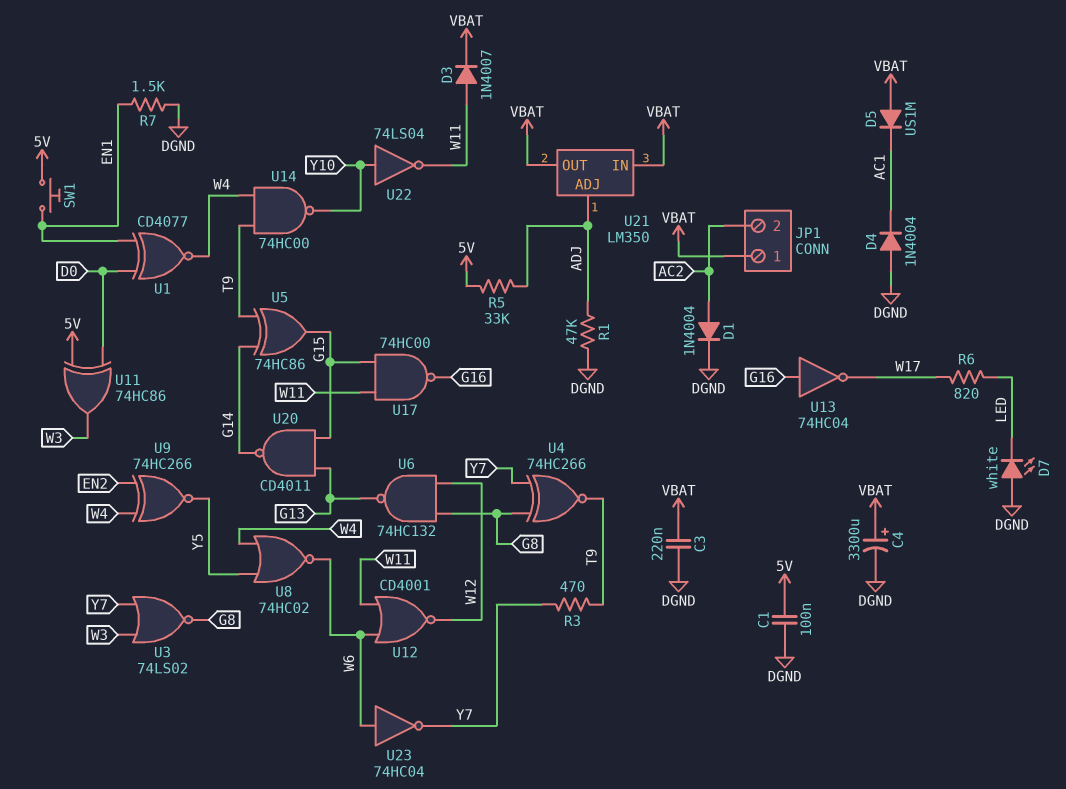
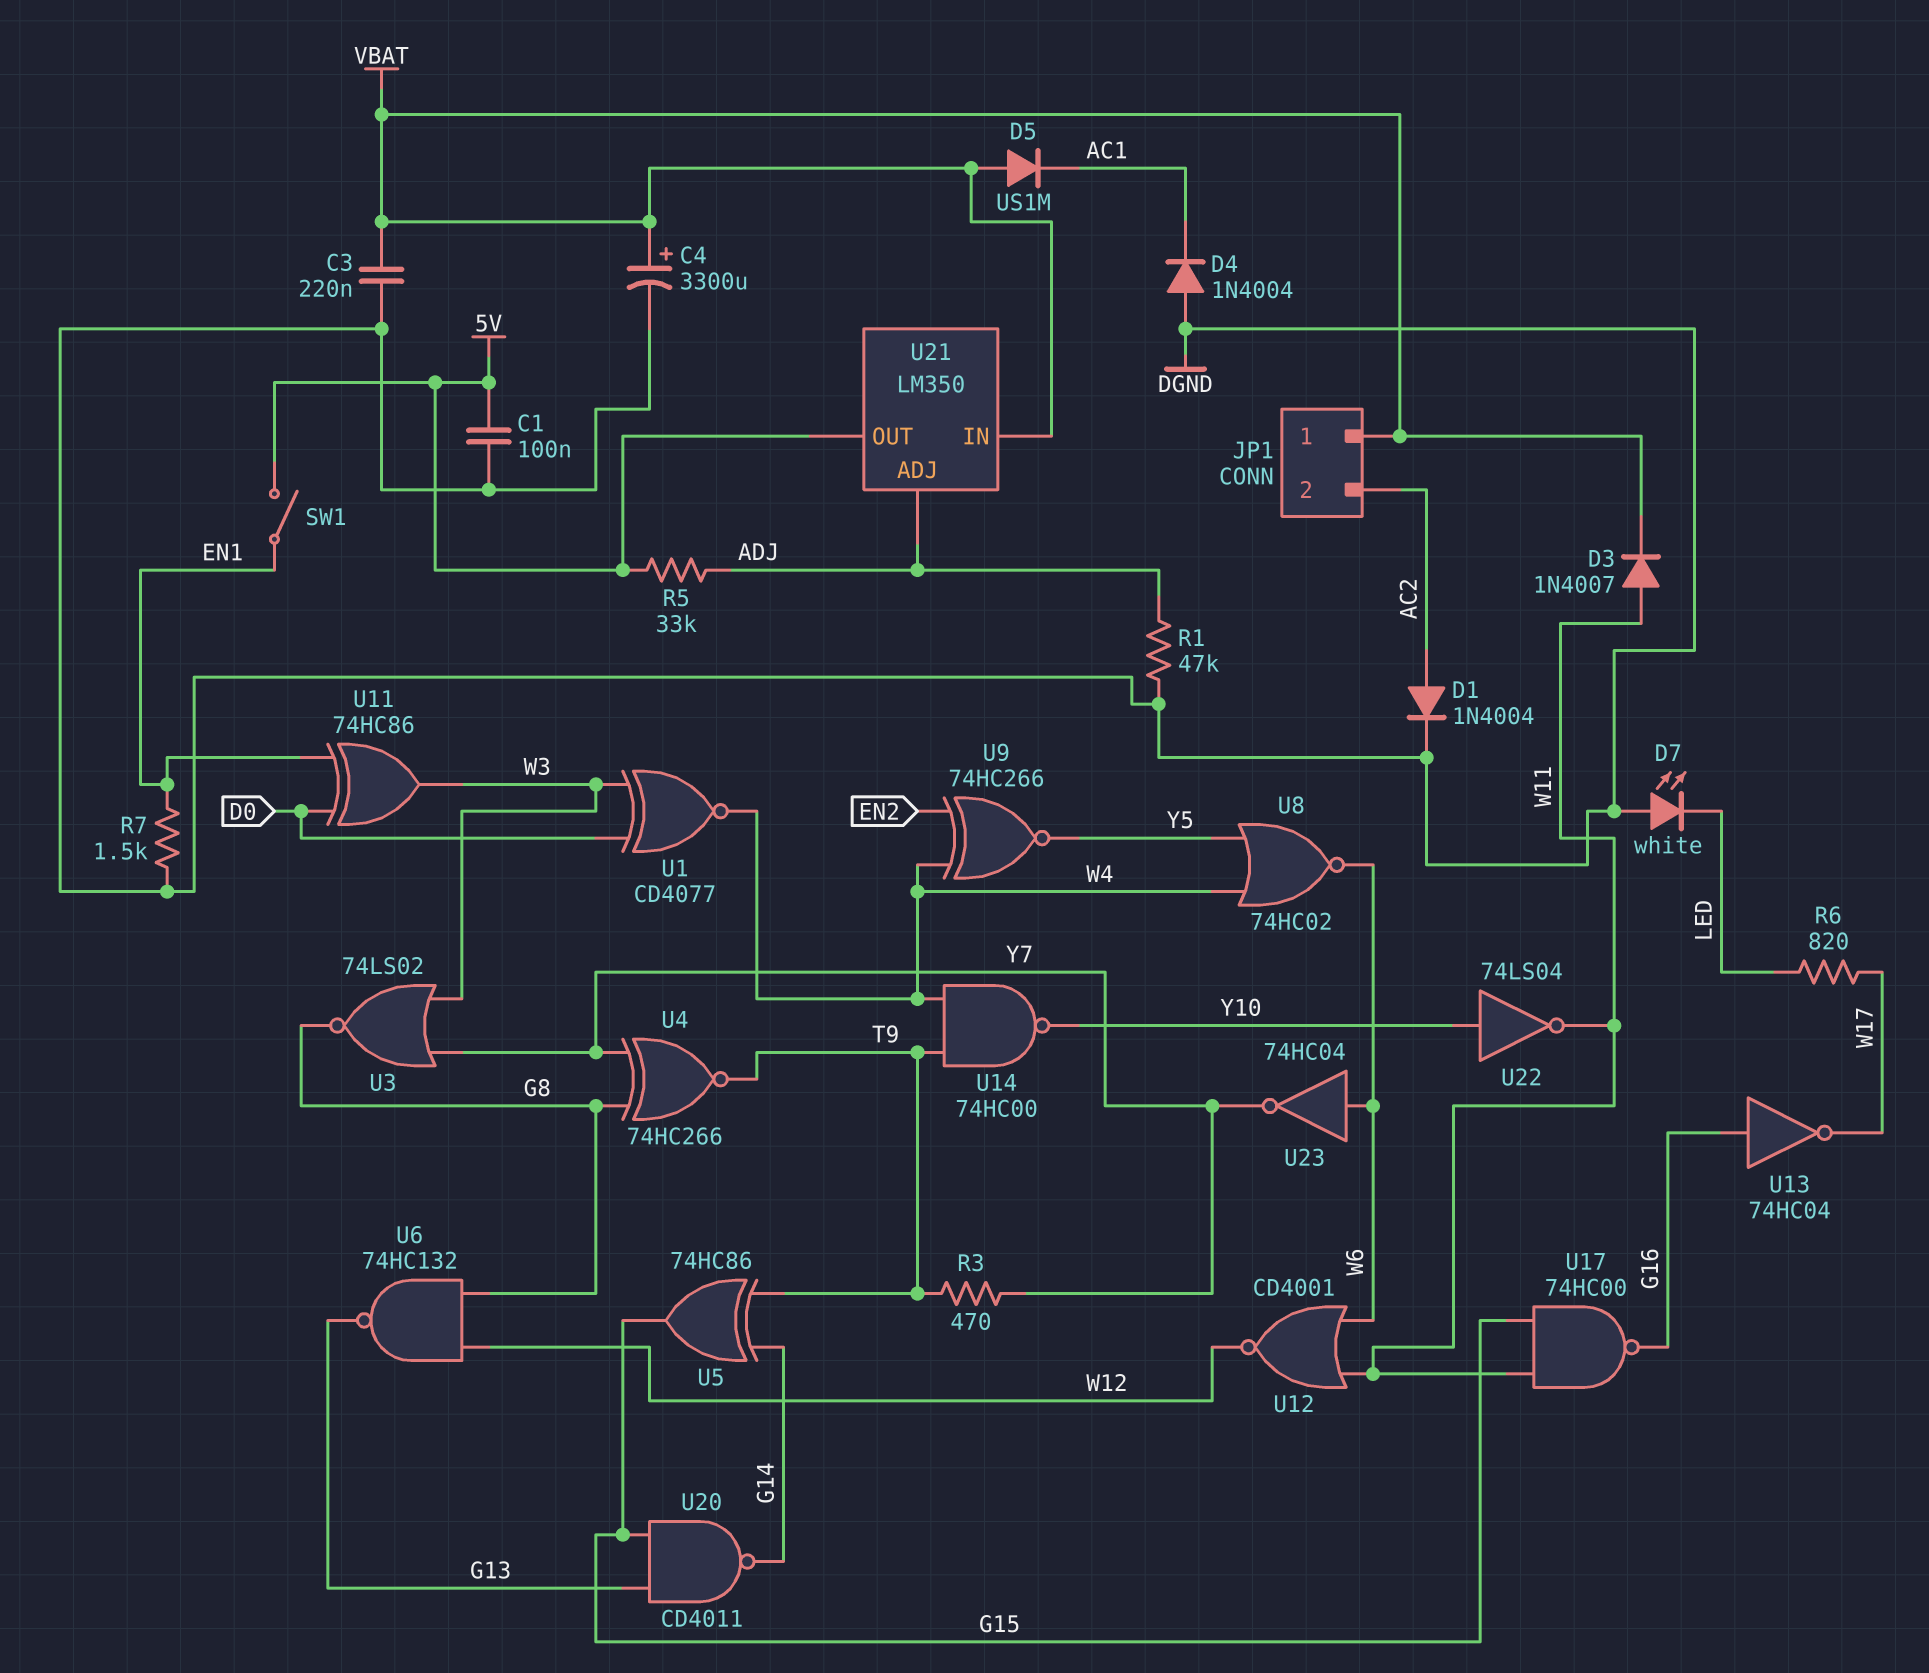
SW1: button (5V, EN1) -> switch (5V, EN1)
U1: XNOR CD4077 (in D0, in EN1, out W4) -> XNOR CD4077 (in D0, in W3, out W4)
U11: XOR 74HC86 (in 5V, in D0, out W3) -> XOR 74HC86 (in D0, in EN1, out W3)
U21 pin OUT: VBAT -> 5V

